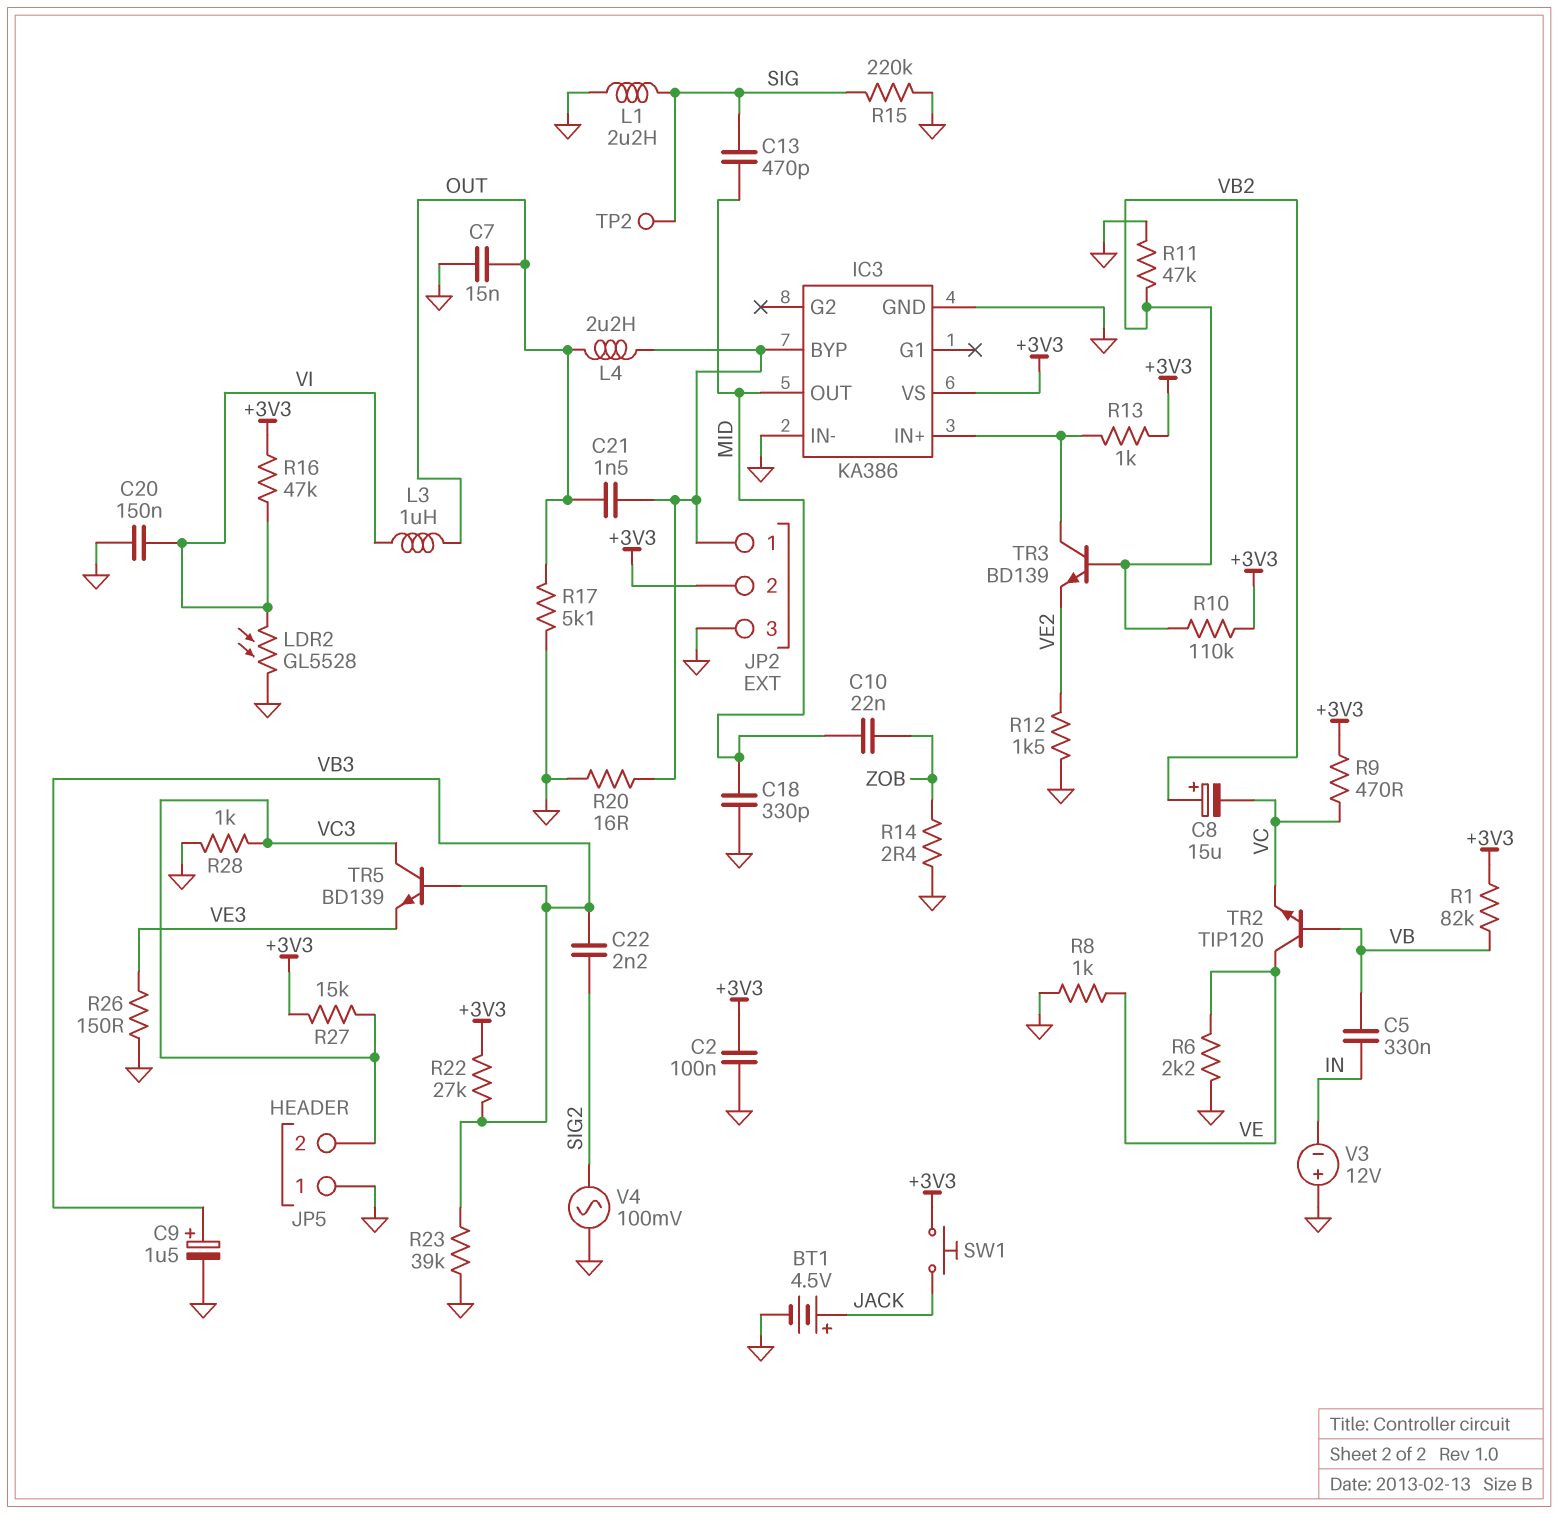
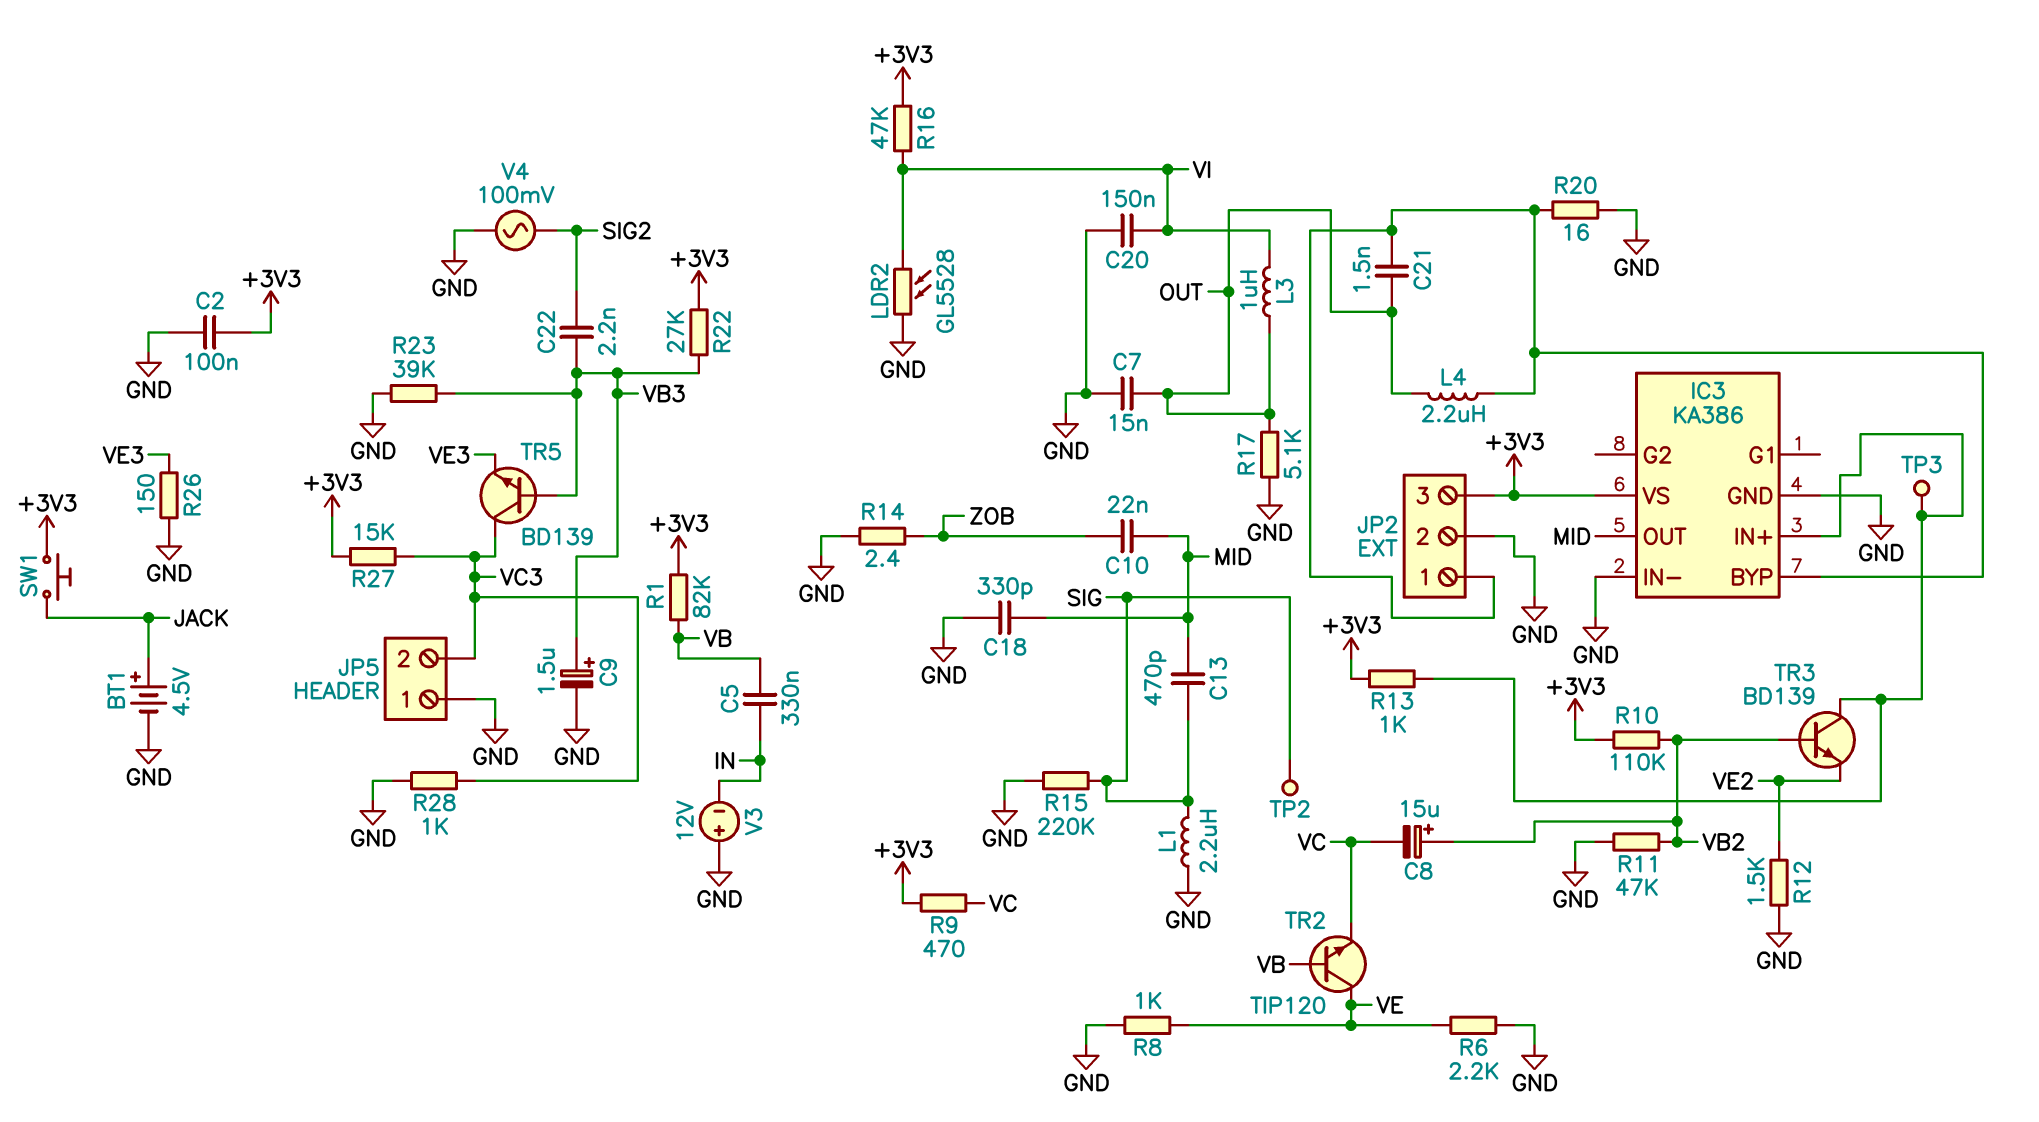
JP2 pin 2: +3V3 -> GND
JP2 pin 3: GND -> +3V3
TP3: none -> test point (IC3/IN+)

